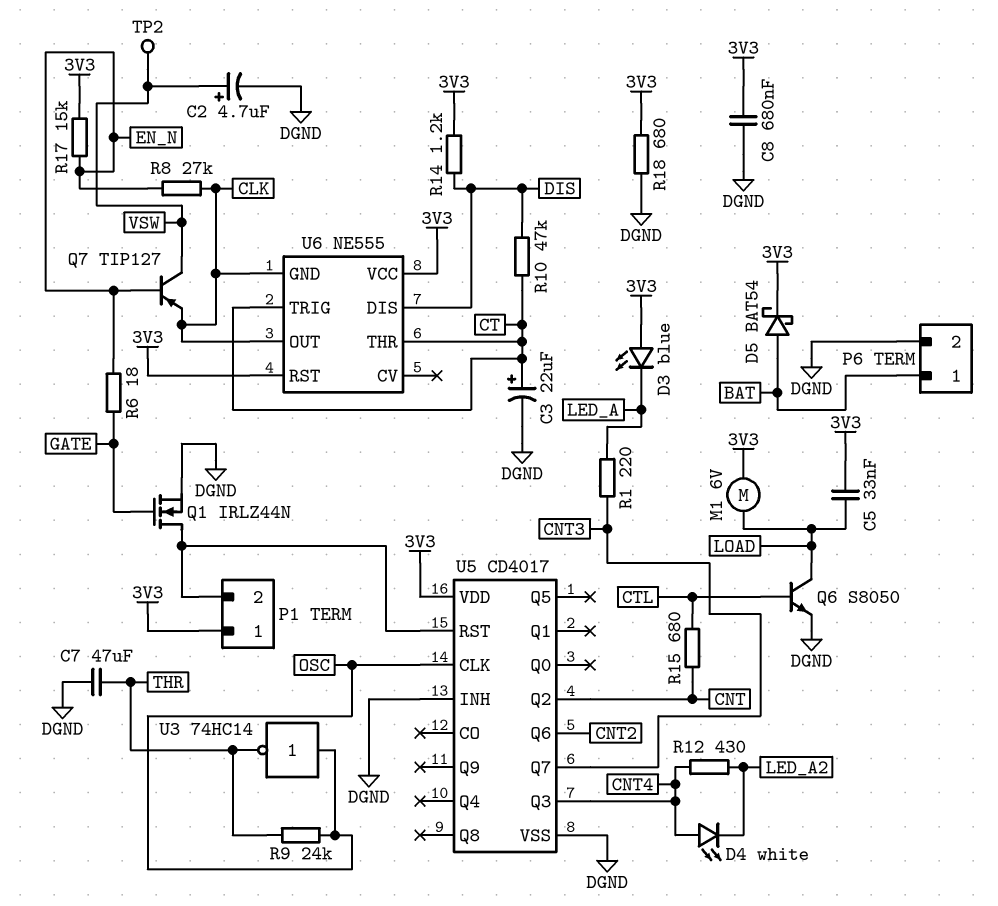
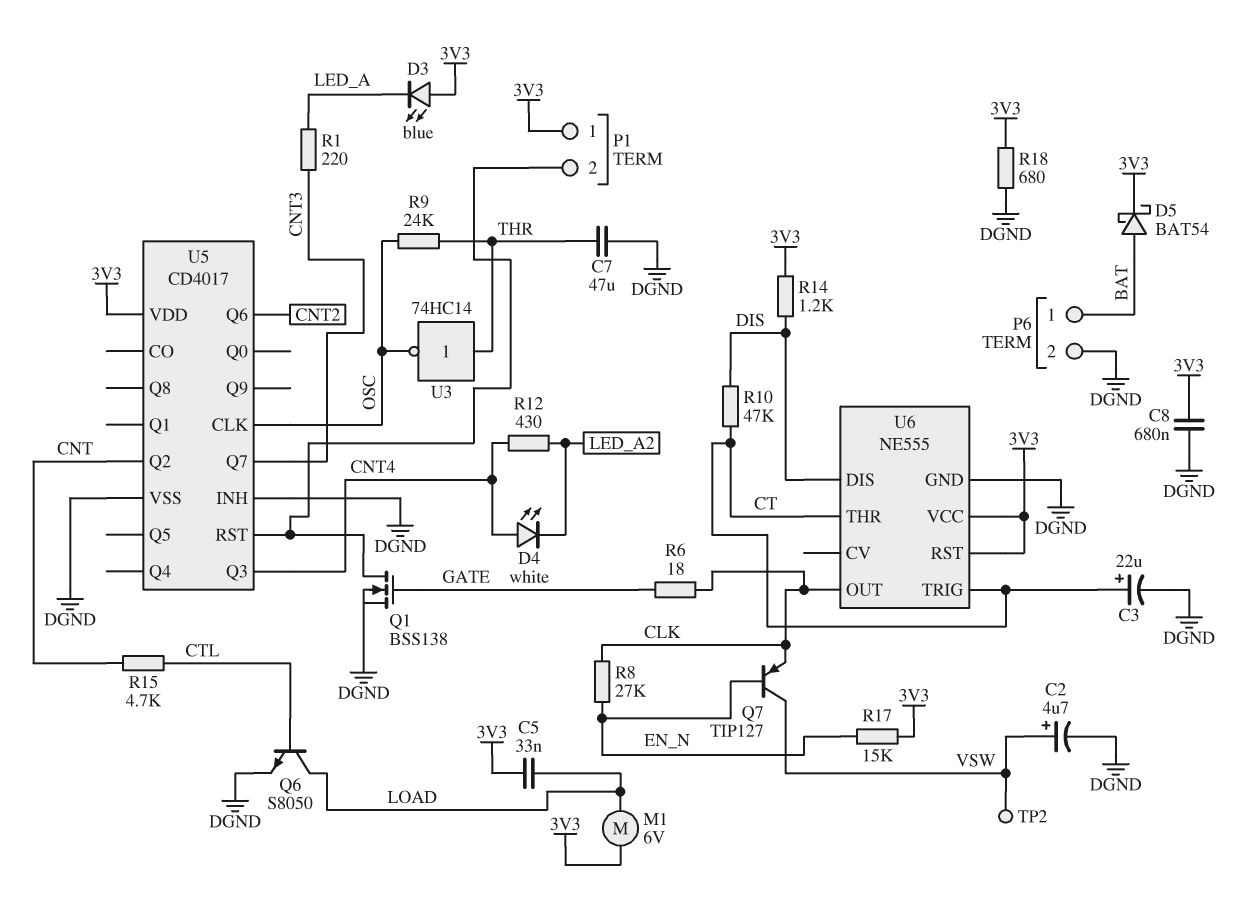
Q1: NMOS IRLZ44N (G GATE, D P1/2, S DGND) -> NMOS BSS138 (G GATE, D P1/2, S DGND)
R6: 18 (EN_N, GATE) -> 18 (CLK, GATE)
R15: 680 (CNT, CTL) -> 4.7k (CNT, CTL)
U3: NOT 74HC14 (in OSC, out THR) -> NOT 74HC14 (in THR, out OSC)
U6 pin GND: CLK -> DGND

